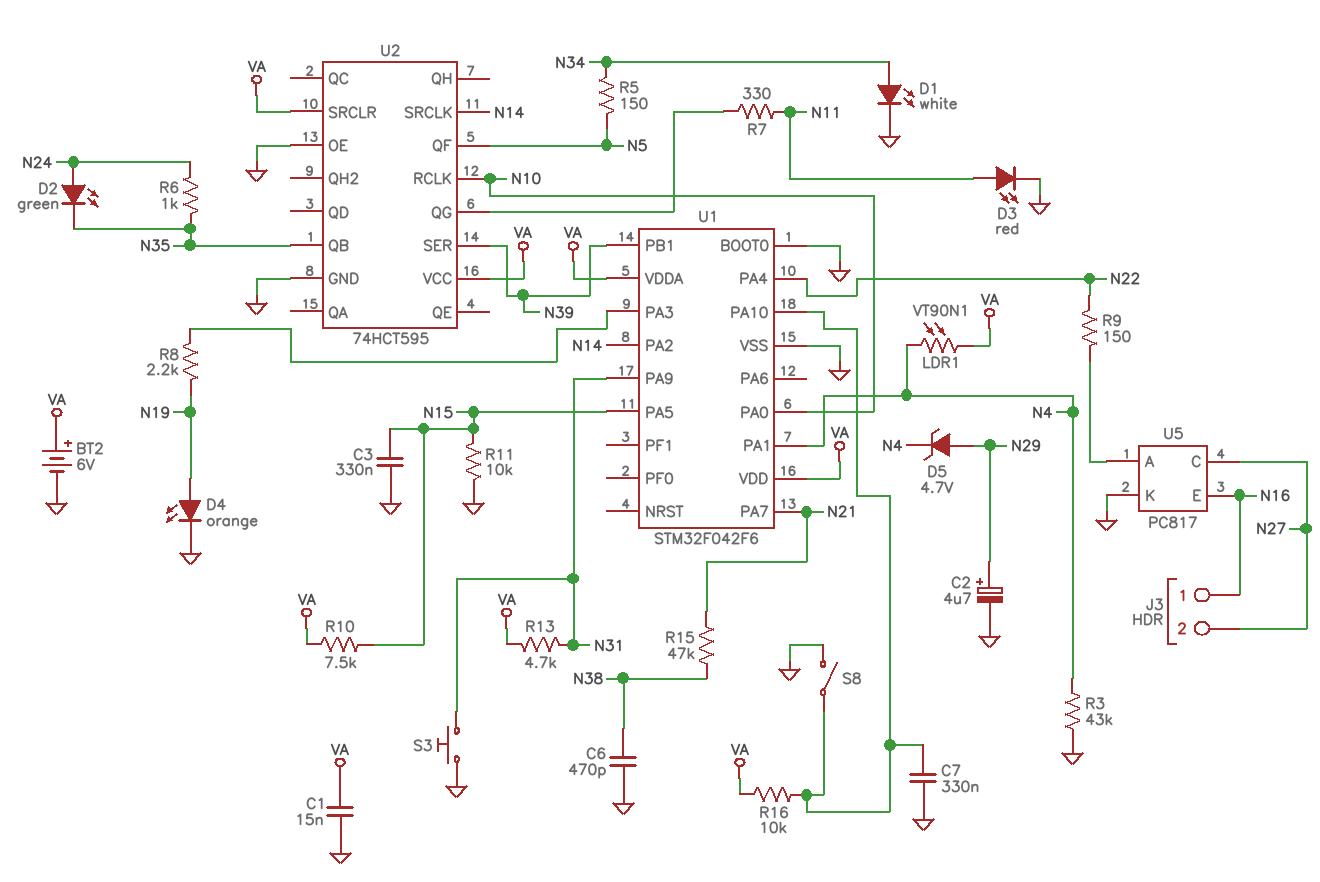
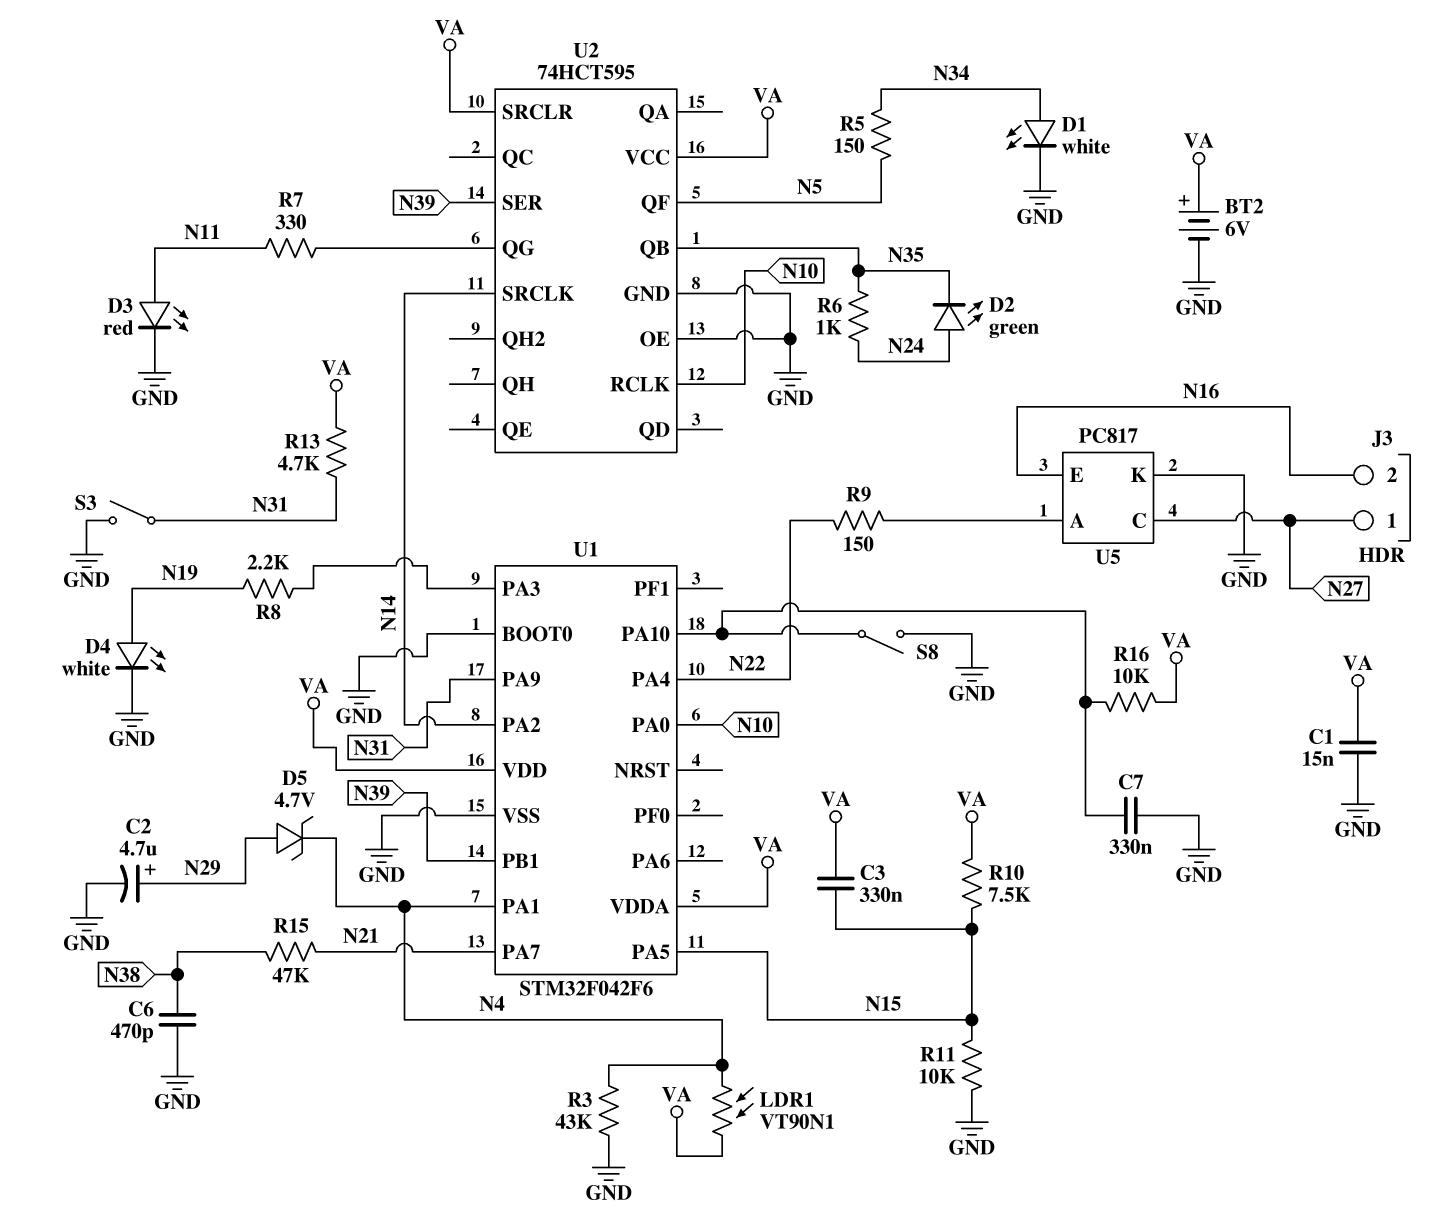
C3: 330nF (GND, N15) -> 330nF (N15, VA)
D4: LED orange (A N19, K GND) -> LED white (A N19, K GND)
J3 pin 1: N16 -> N27
J3 pin 2: N27 -> N16
S3: button (GND, N31) -> switch (GND, N31)

